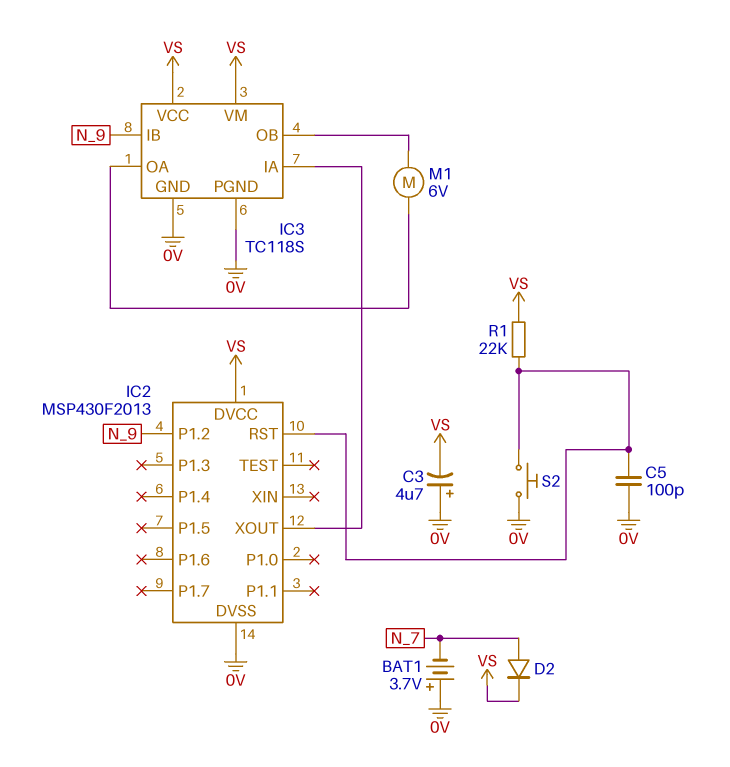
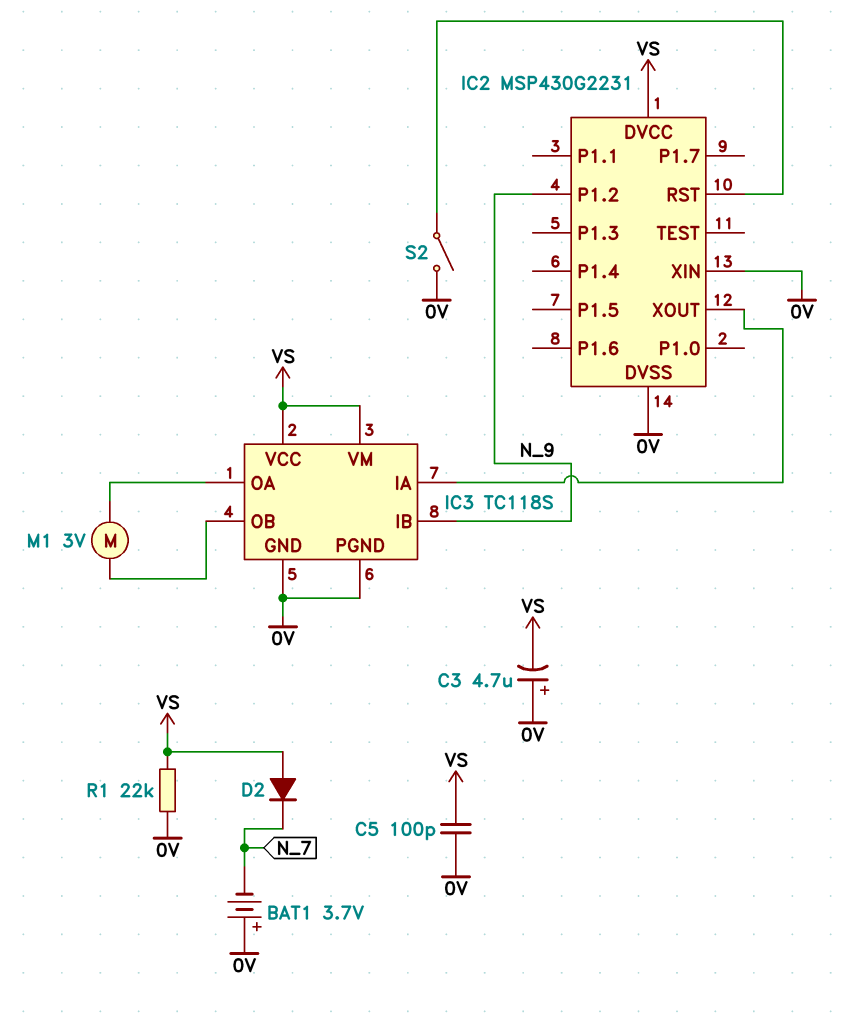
C5: 100pF (0V, IC2/RST) -> 100pF (0V, VS)
D2: diode (A N_7, K VS) -> diode (A VS, K N_7)
IC2: MSP430F2013 -> MSP430G2231
IC2 pin XIN: none -> 0V
M1: motor 6V (IC3/OA, IC3/OB) -> motor 3V (IC3/OA, IC3/OB)
R1: 22k (IC2/RST, VS) -> 22k (0V, VS)
S2: button (0V, IC2/RST) -> switch (0V, IC2/RST)

